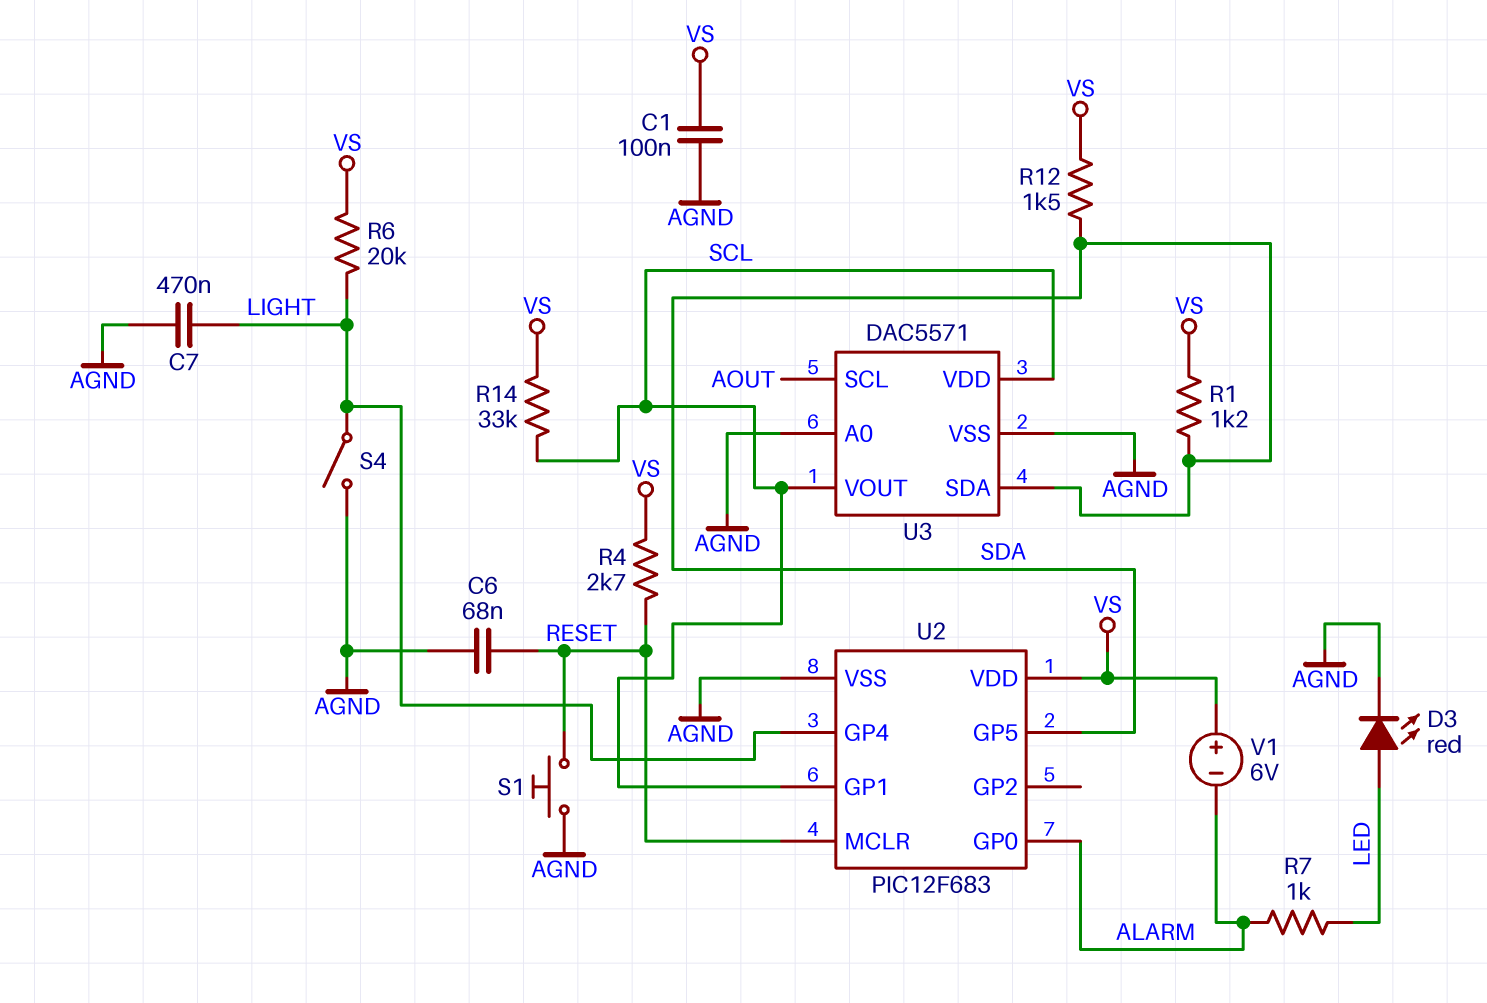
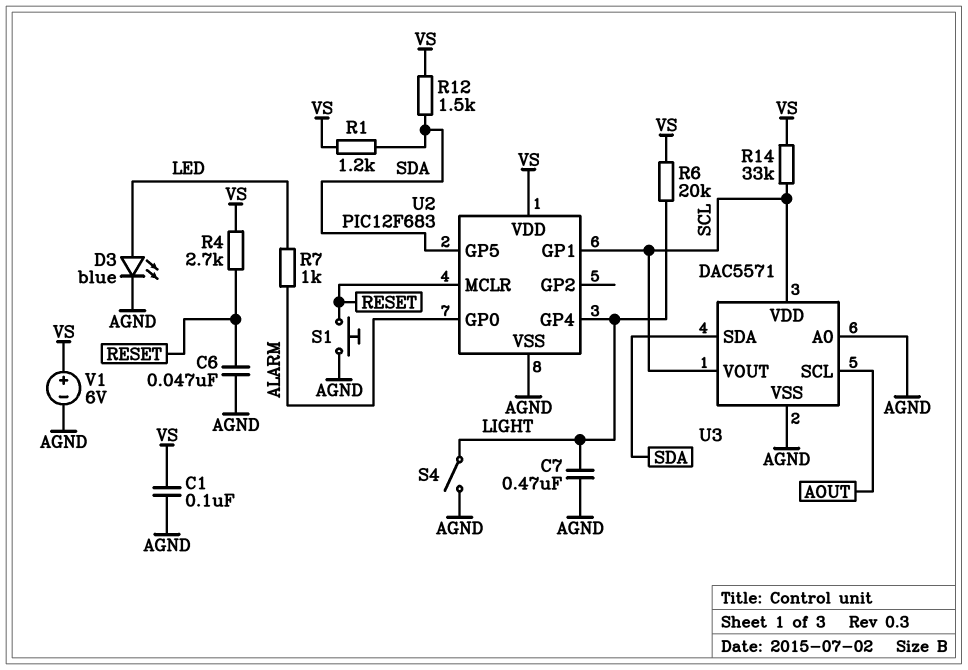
C6: 68nF (AGND, RESET) -> 47nF (AGND, RESET)
D3: LED red (A LED, K AGND) -> LED blue (A LED, K AGND)
V1: 6V (plus VS, minus ALARM) -> 6V (plus VS, minus AGND)

